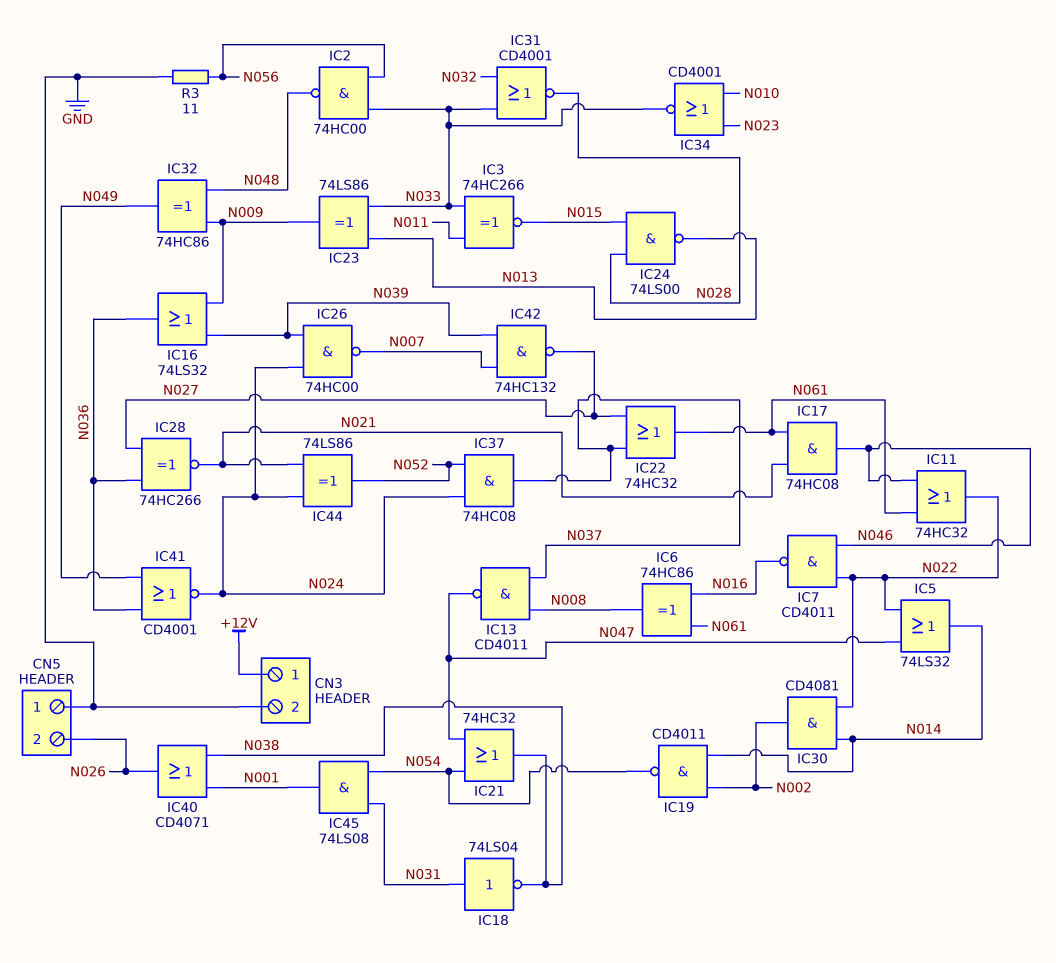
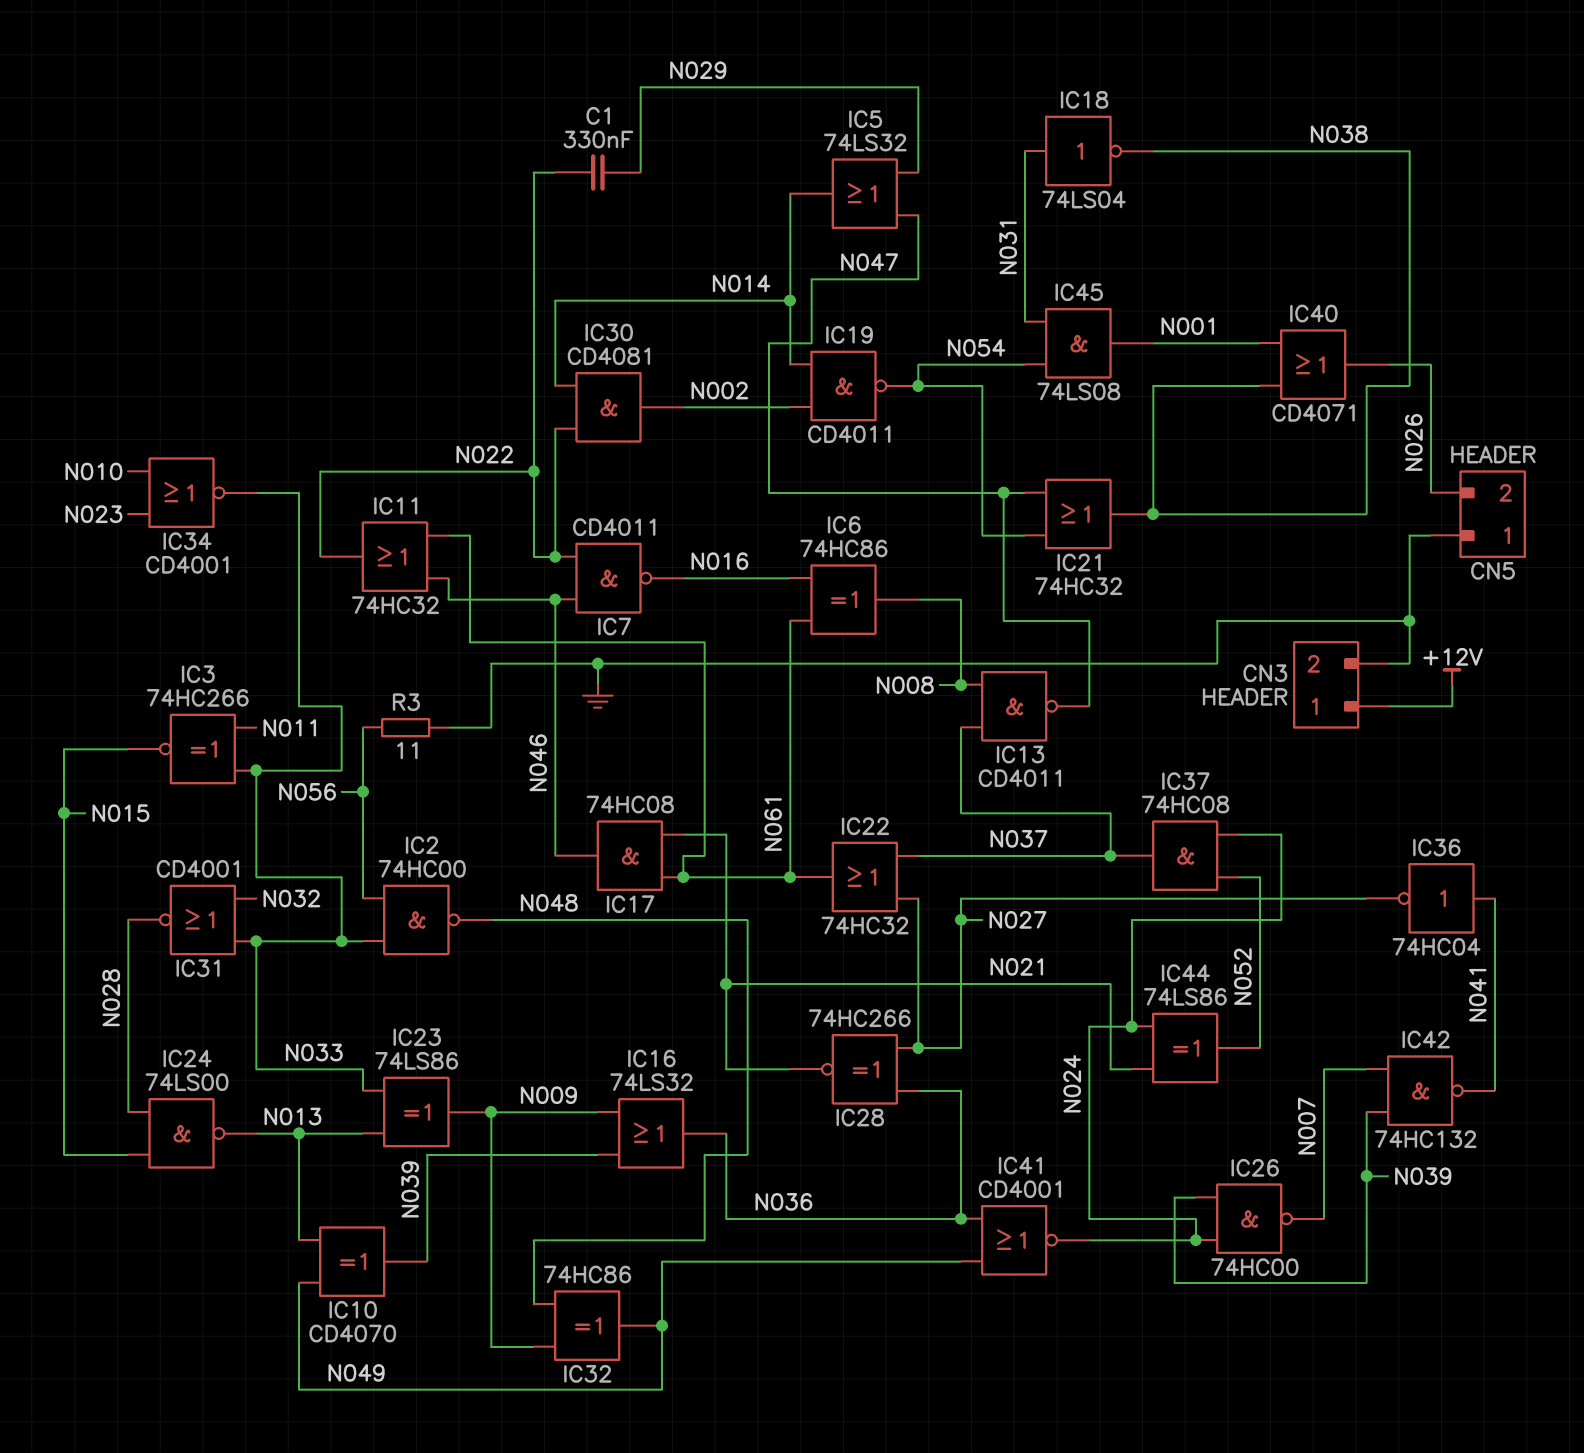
C1: none -> 330nF (N022, N029)
IC5: OR 74LS32 (in N022, in N047, out N014) -> OR 74LS32 (in N029, in N047, out N014)
IC10: none -> XOR CD4070 (in N013, in N049, out N039)
IC36: none -> NOT 74HC04 (in N041, out N027)
IC42: NAND 74HC132 (in N007, in N039, out N027) -> NAND 74HC132 (in N007, in N039, out N041)

